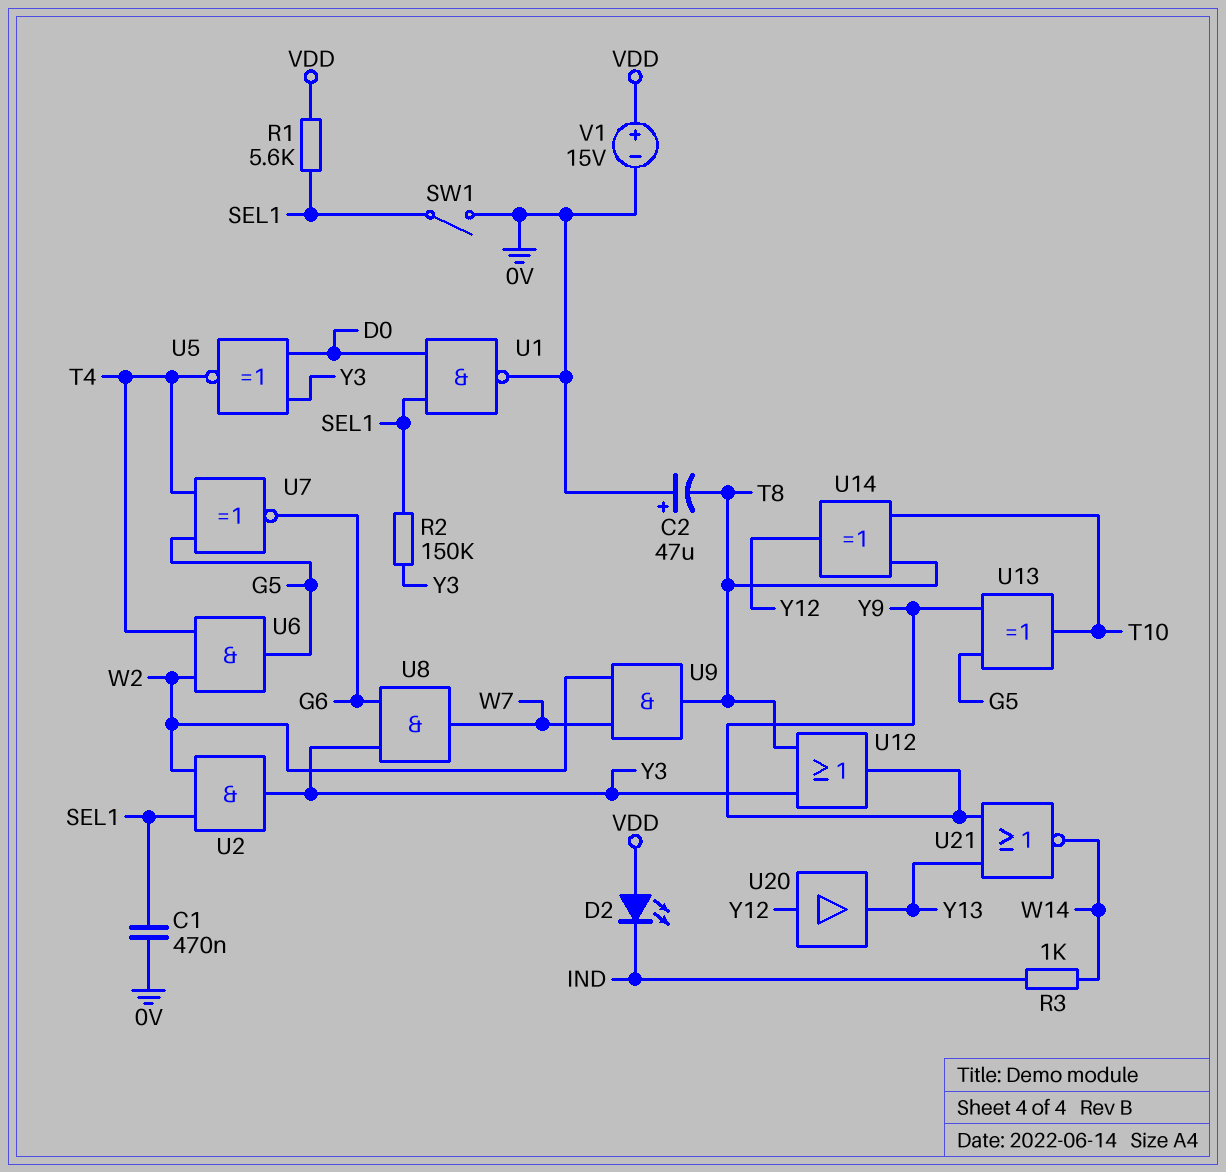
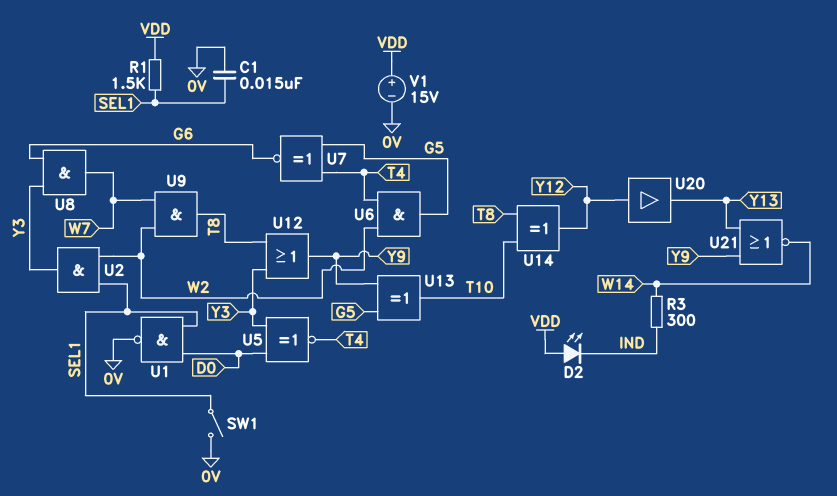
C1: 470nF (0V, SEL1) -> 15nF (0V, SEL1)
C2: 47uF (plus 0V, minus T8) -> none
R1: 5.6k (SEL1, VDD) -> 1.5k (SEL1, VDD)
R2: 150k (SEL1, Y3) -> none
R3: 1k (IND, W14) -> 300 (IND, W14)

